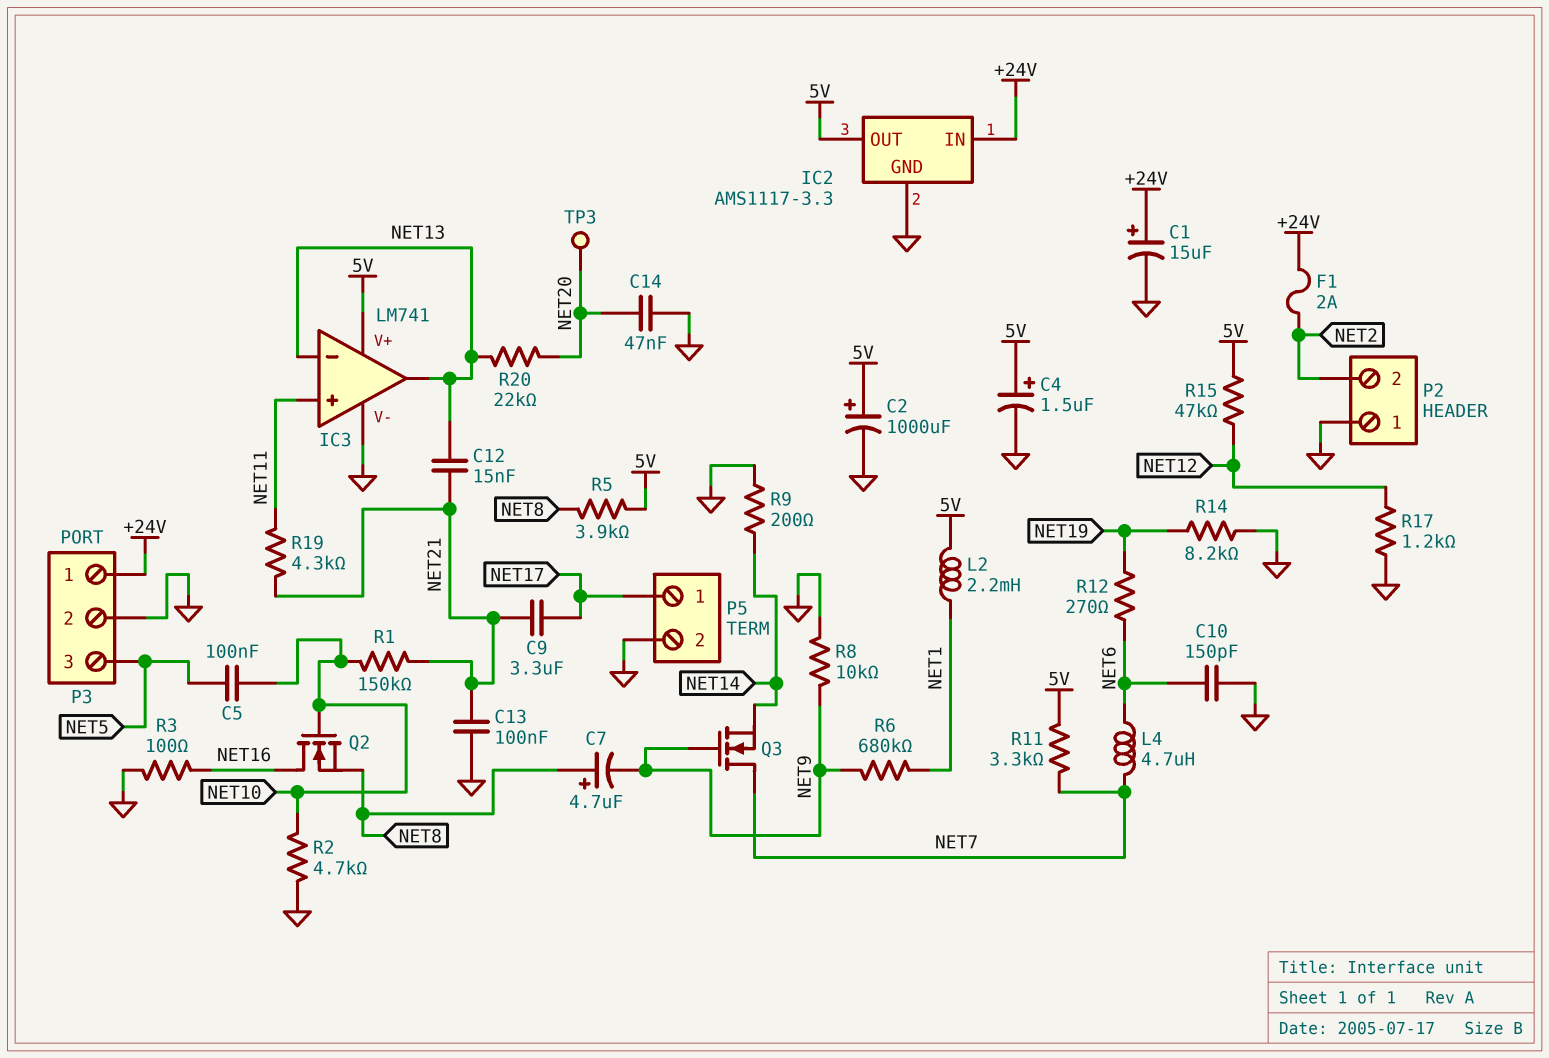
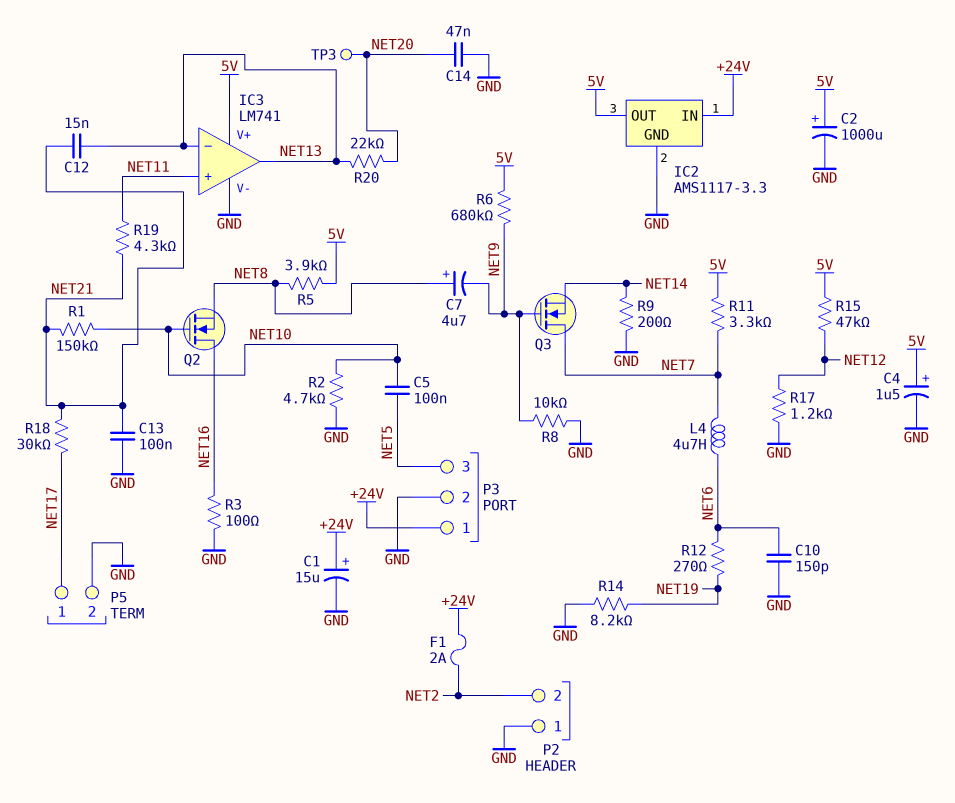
C9: 3.3uF (NET17, NET21) -> none
L2: 2.2mH (5V, NET1) -> none
R6: 680k (NET1, NET9) -> 680k (5V, NET9)
R18: none -> 30k (NET17, NET21)

